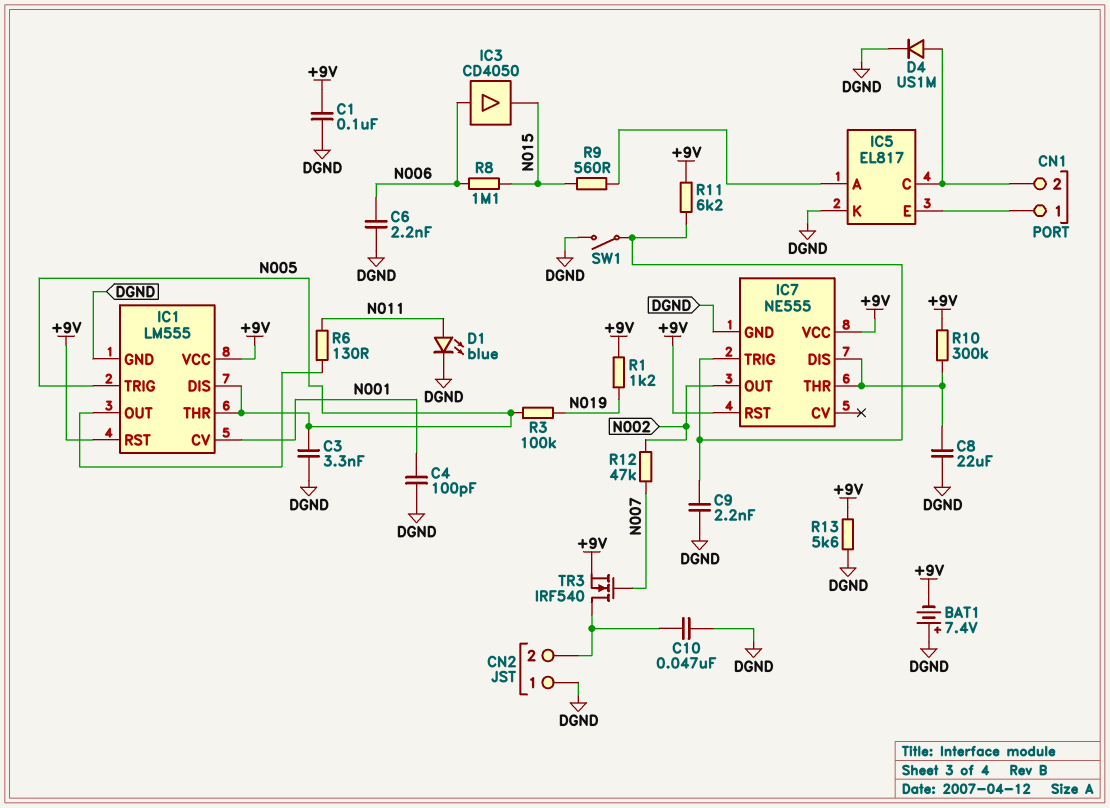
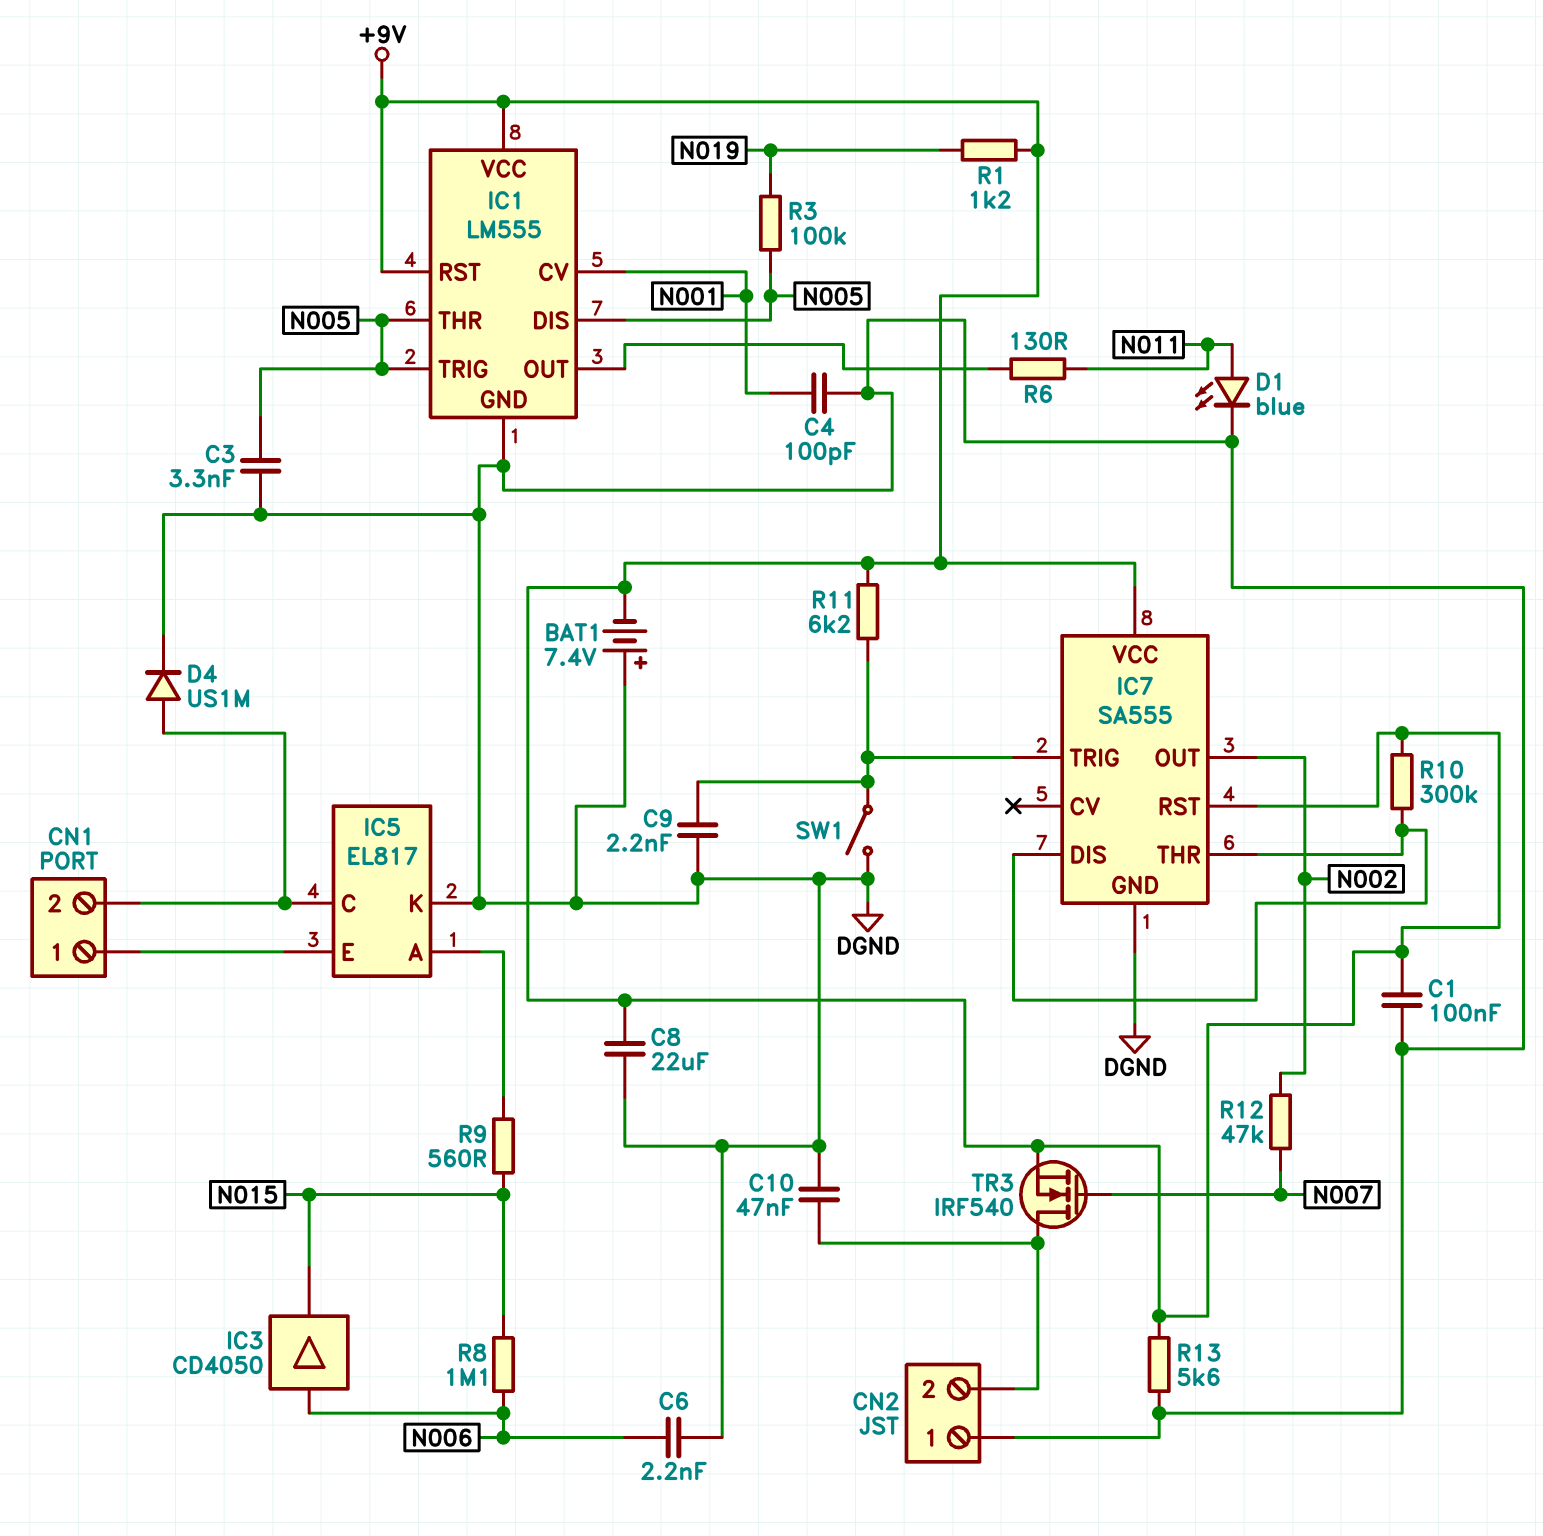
C8: 22uF (DGND, IC7/DIS) -> 22uF (+9V, DGND)
IC7: NE555 -> SA555

